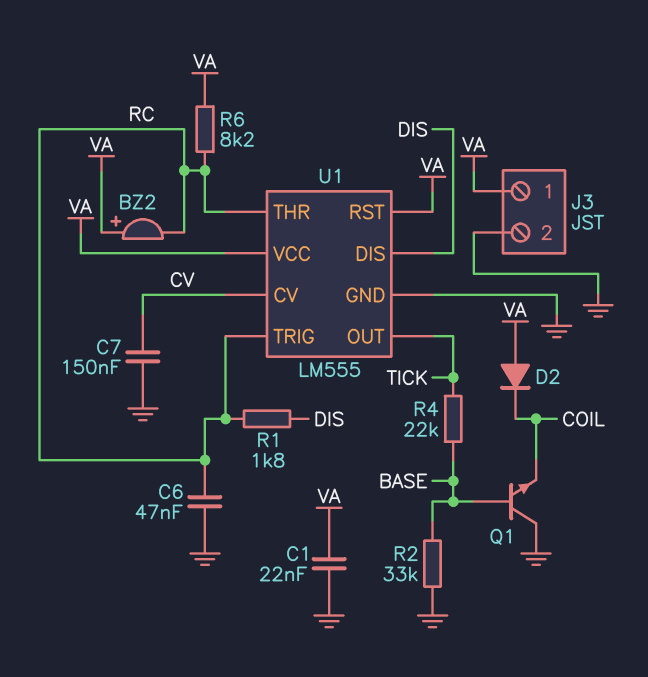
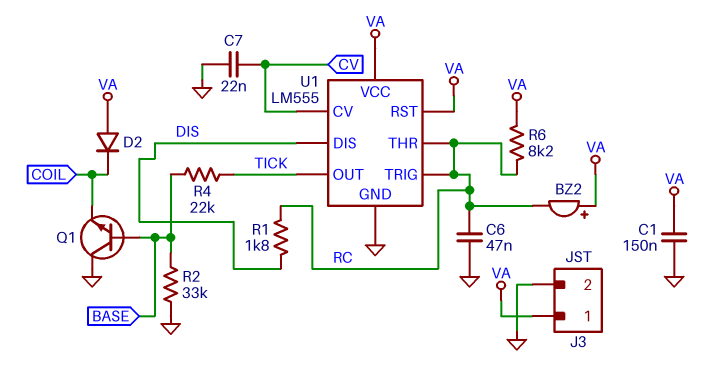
C1: 22nF (GND, VA) -> 150nF (GND, VA)
C7: 150nF (CV, GND) -> 22nF (CV, GND)

